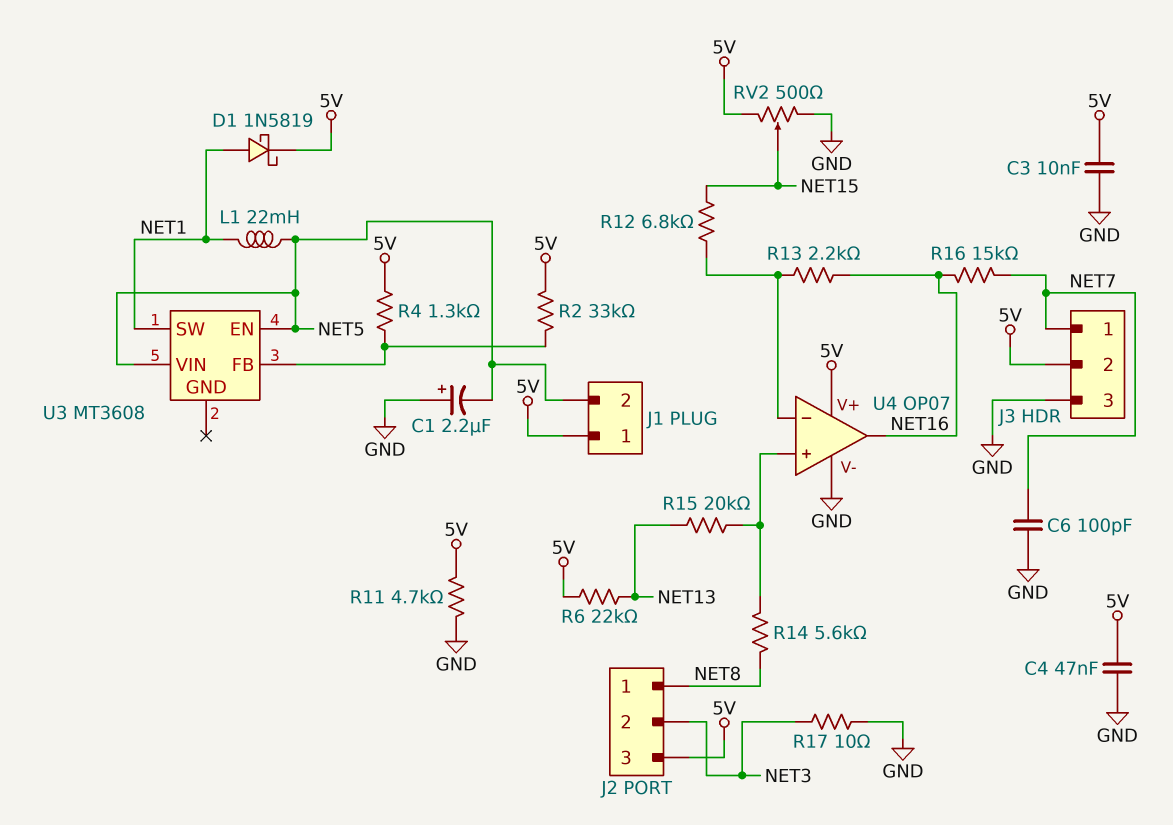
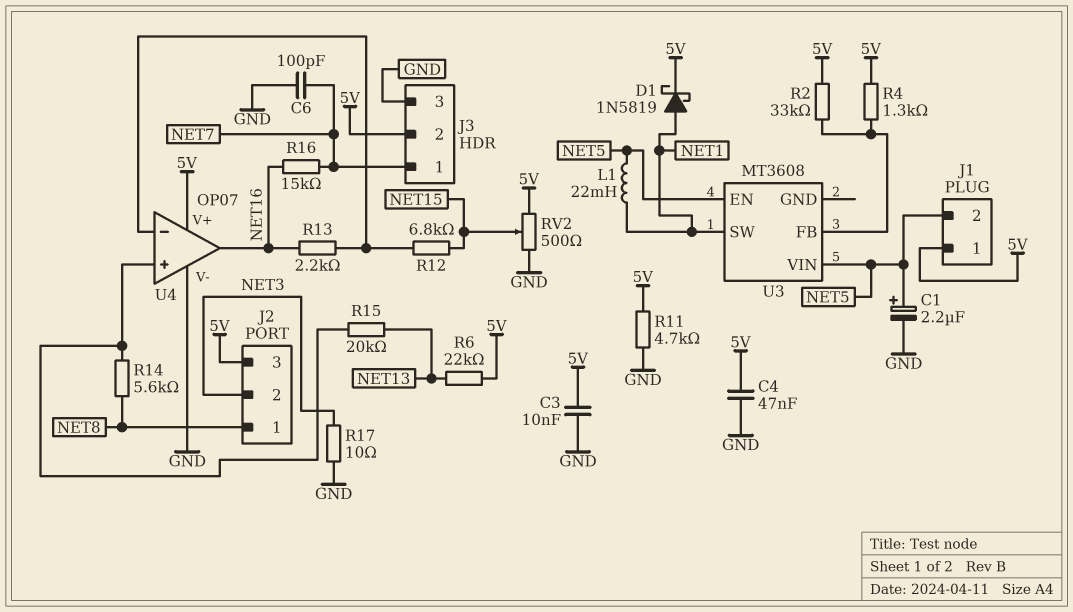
C1: 2.2uF (plus GND, minus NET5) -> 2.2uF (plus NET5, minus GND)

